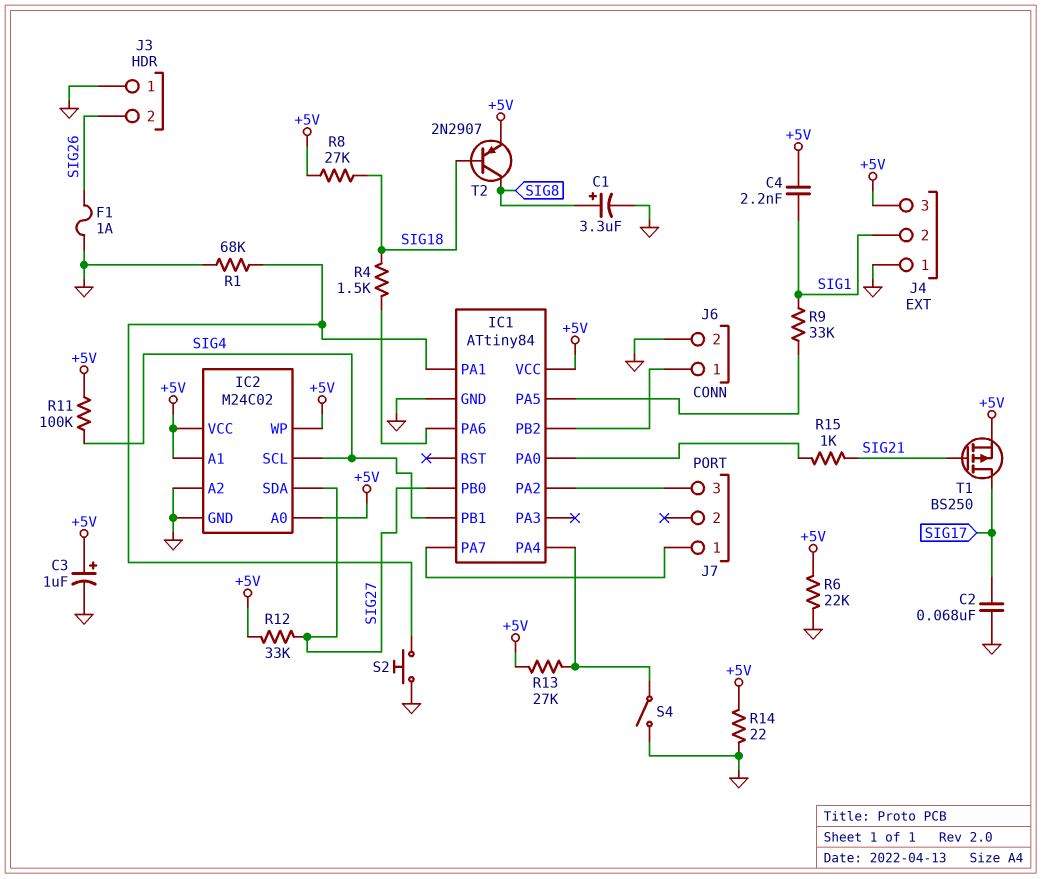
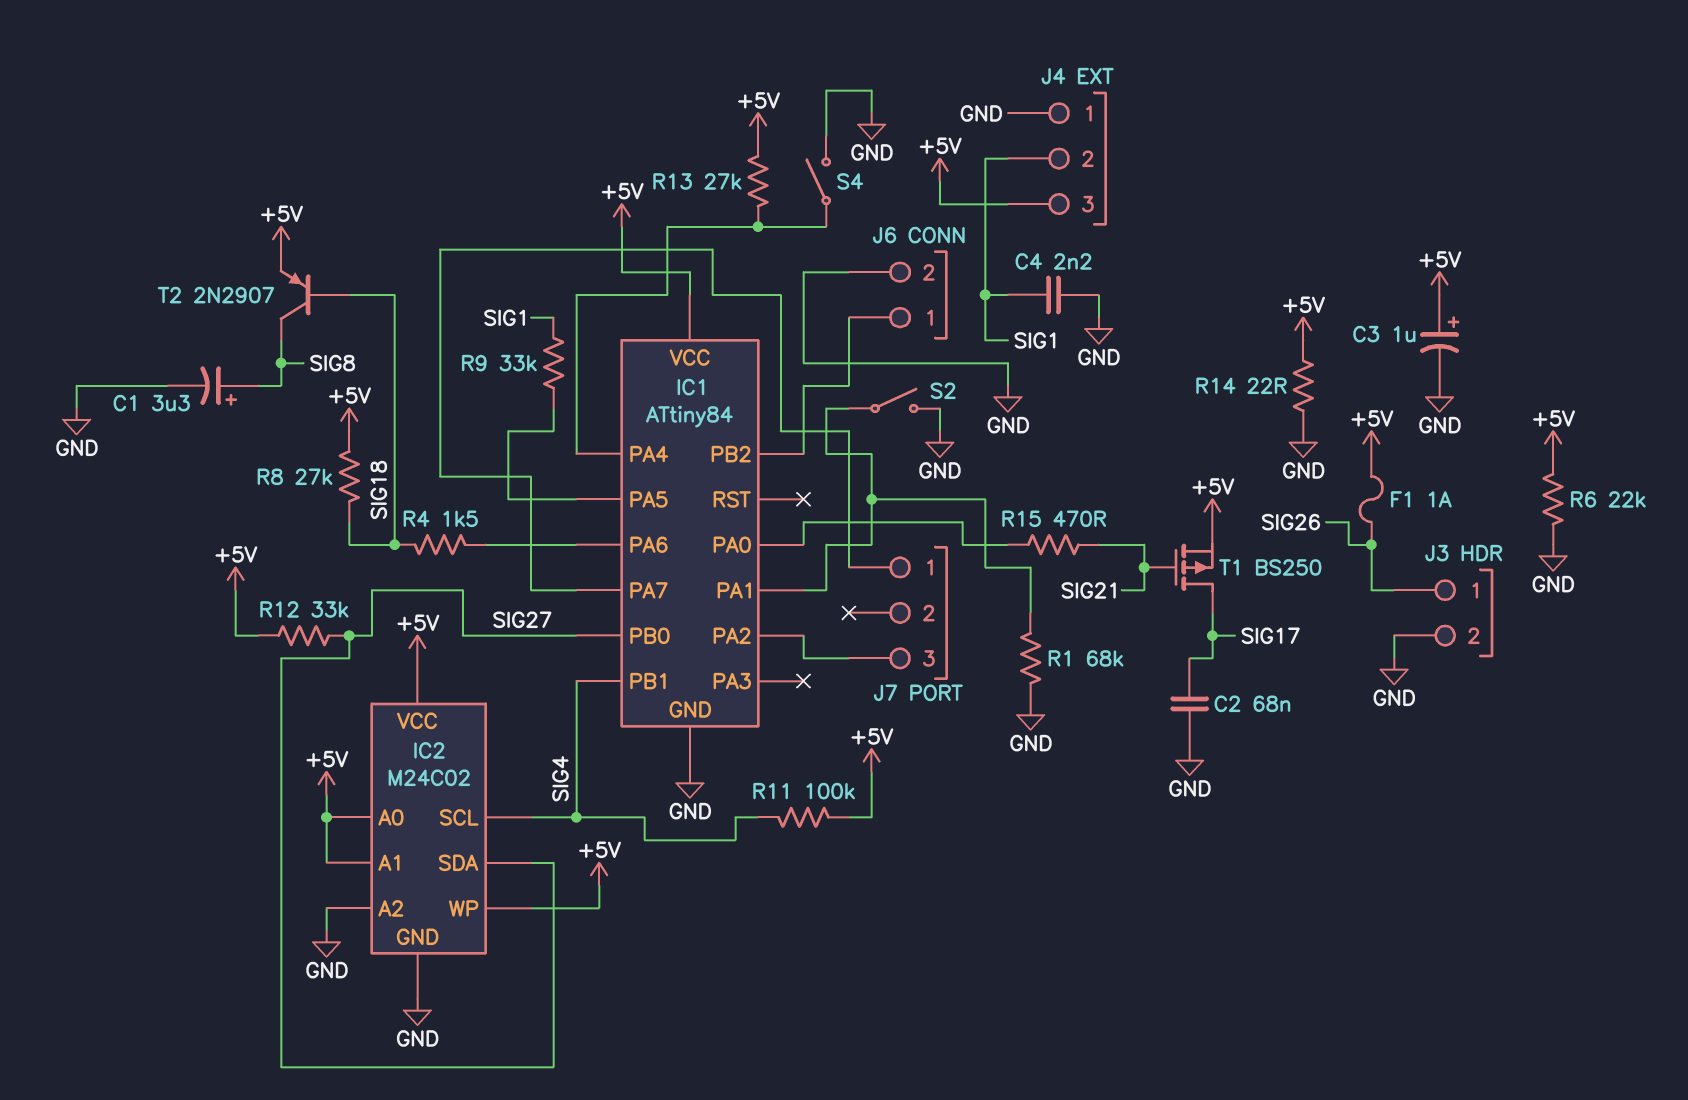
C4: 2.2nF (+5V, SIG1) -> 2.2nF (GND, SIG1)
F1: 1A (GND, SIG26) -> 1A (+5V, SIG26)
J3 pin 1: GND -> SIG26
J3 pin 2: SIG26 -> GND
R15: 1k (IC1/PA0, SIG21) -> 470 (IC1/PA0, SIG21)
S2: button (GND, IC1/PA1) -> switch (GND, IC1/PA1)

